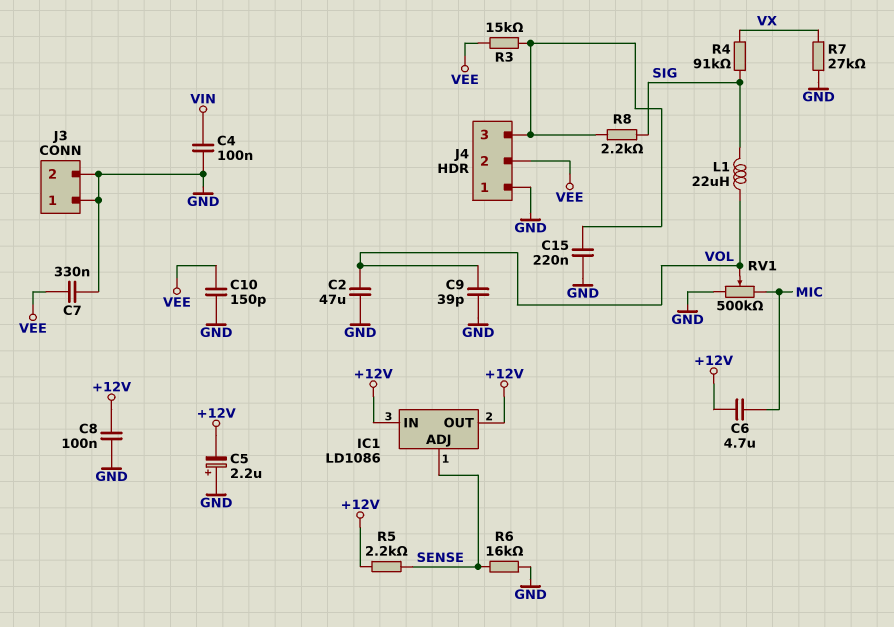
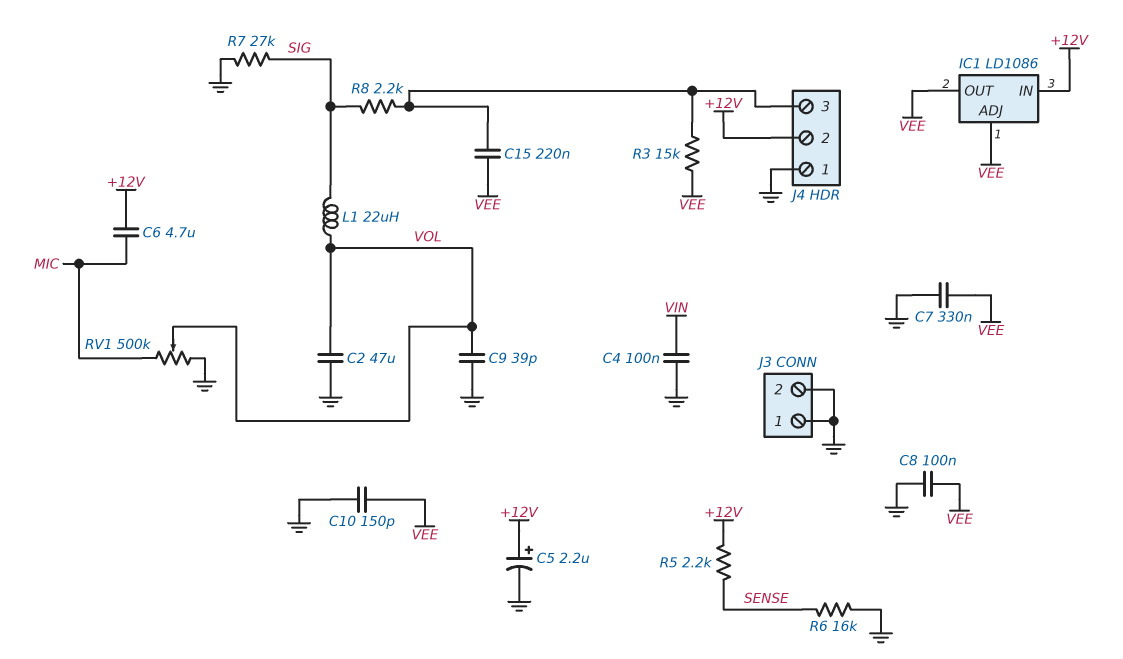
C5: 2.2uF (plus GND, minus +12V) -> 2.2uF (plus +12V, minus GND)
C8: 100nF (+12V, GND) -> 100nF (GND, VEE)
C15: 220nF (GND, J4/3) -> 220nF (J4/3, VEE)
IC1 pin ADJ: SENSE -> VEE
IC1 pin OUT: +12V -> VEE
J4 pin 2: VEE -> +12V
R4: 91k (SIG, VX) -> none
R7: 27k (GND, VX) -> 27k (GND, SIG)

